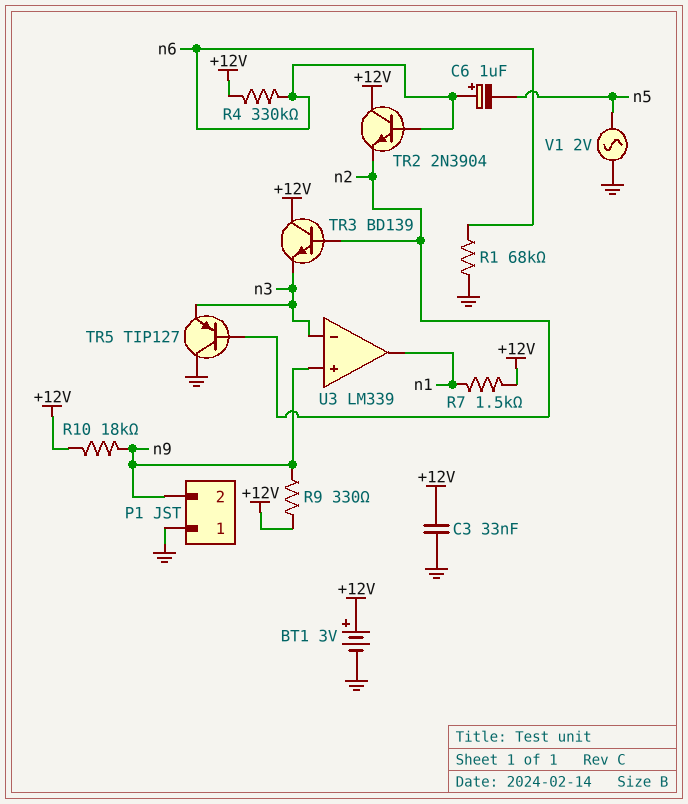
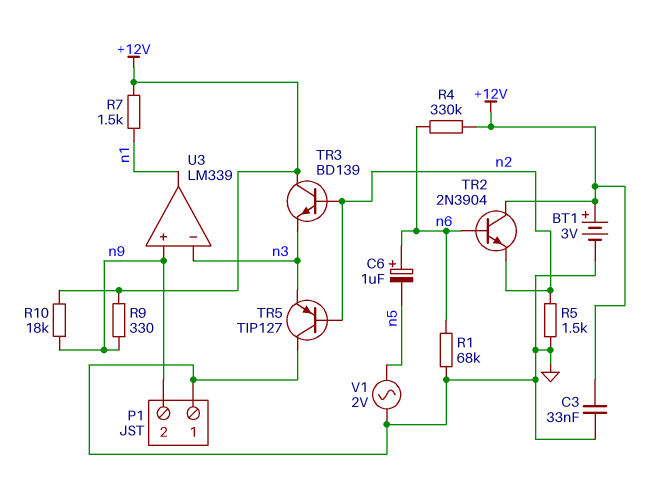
R5: none -> 1.5k (GND, n2)

